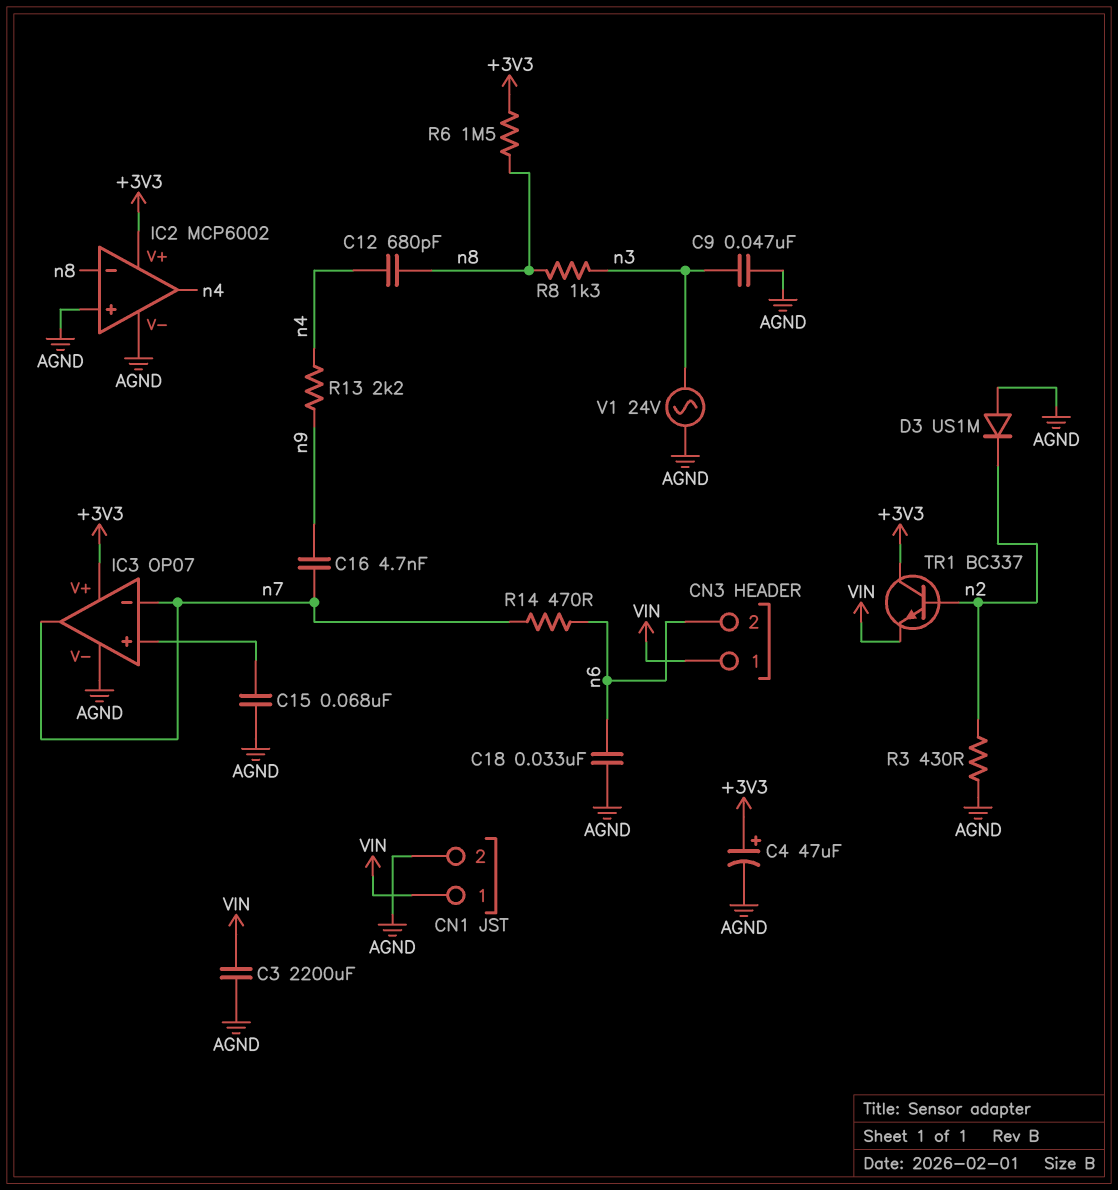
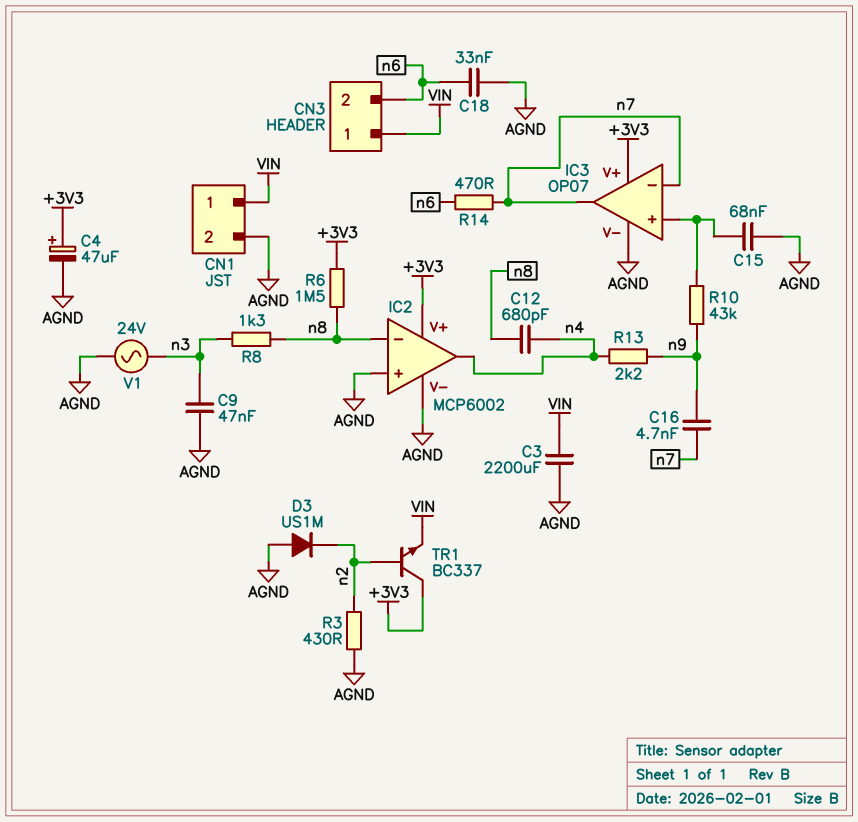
R10: none -> 43k (IC3/in+, n9)

